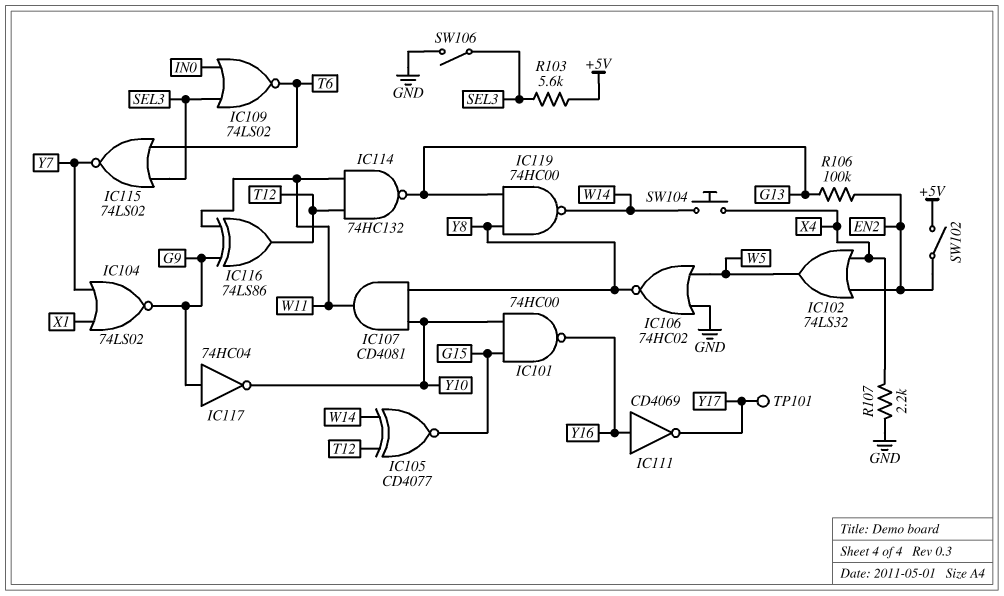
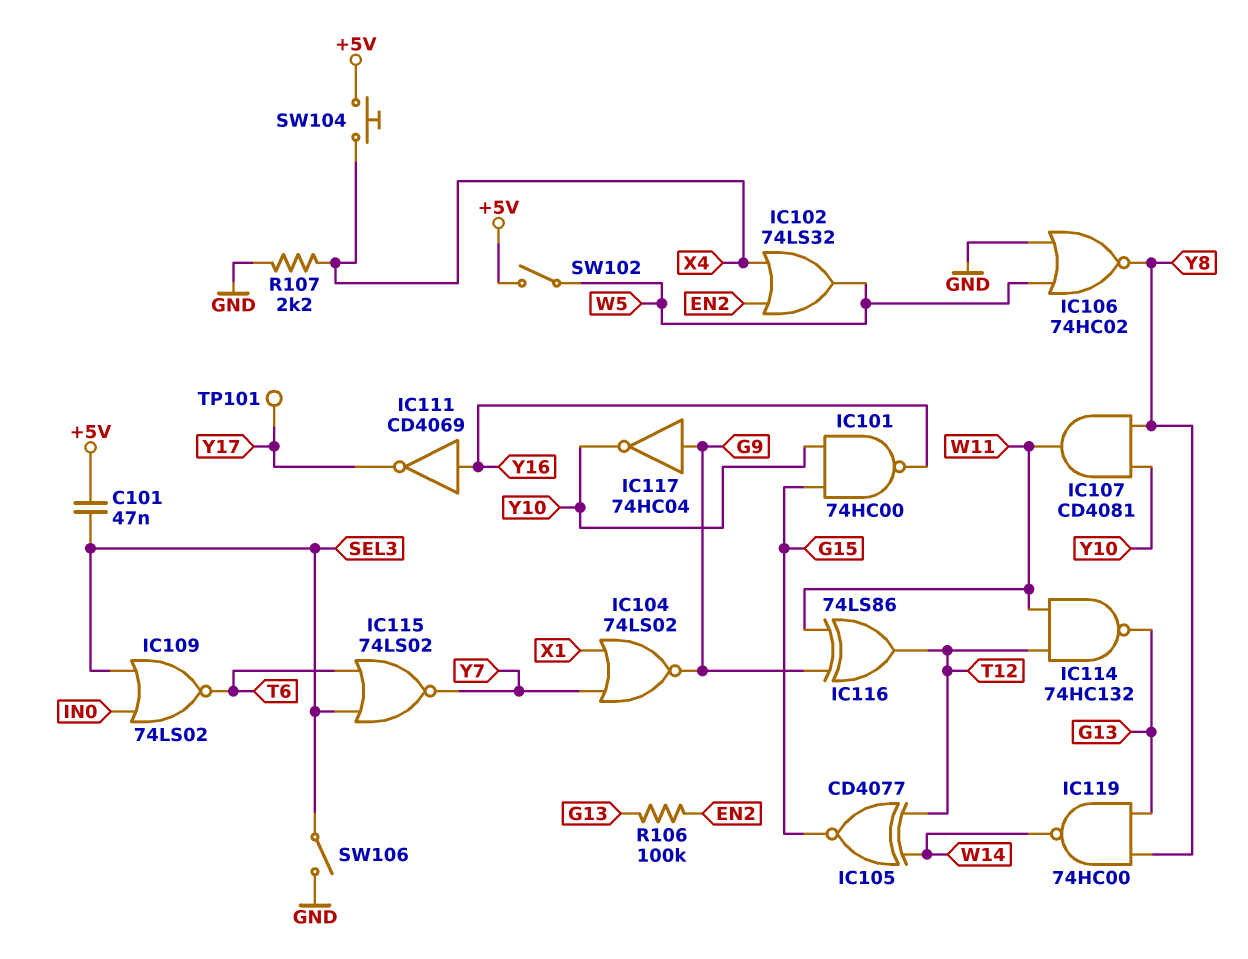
C101: none -> 47nF (+5V, SEL3)
R103: 5.6k (+5V, SEL3) -> none
SW102: switch (+5V, EN2) -> switch (+5V, W5)
SW104: button (W14, X4) -> button (+5V, X4)

